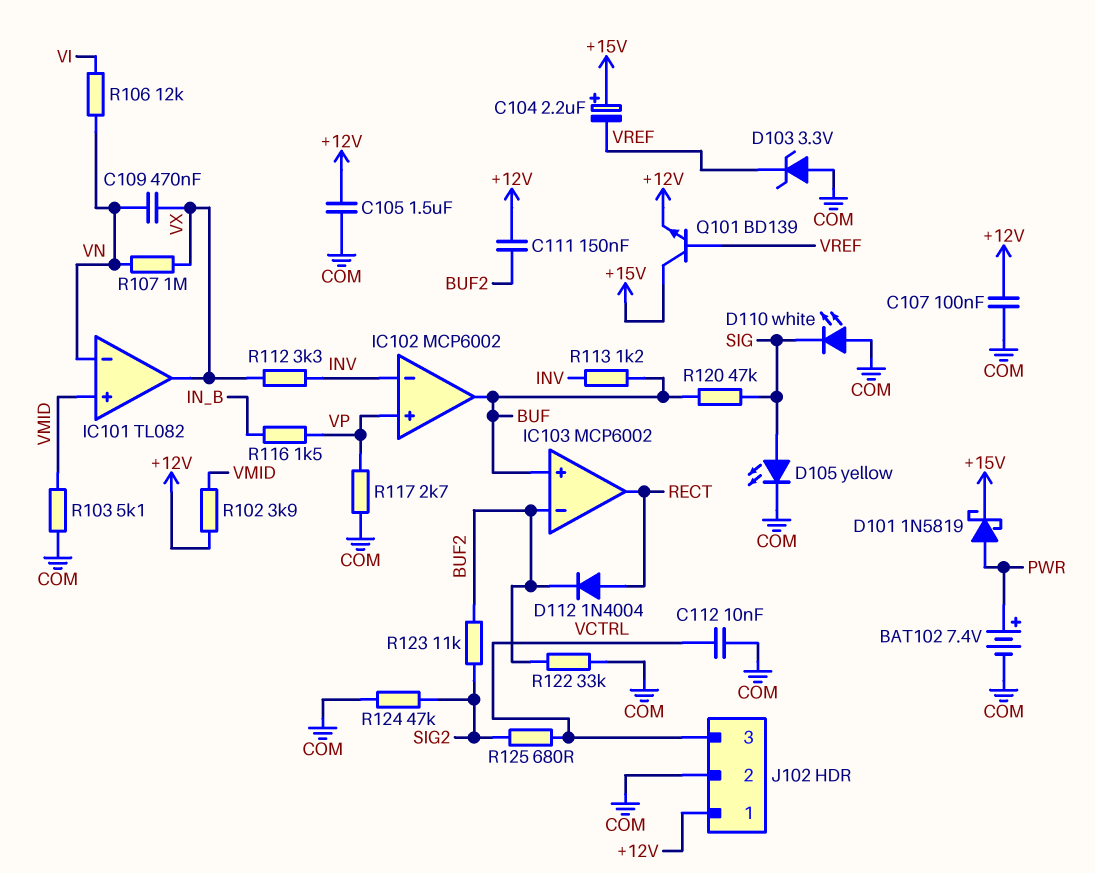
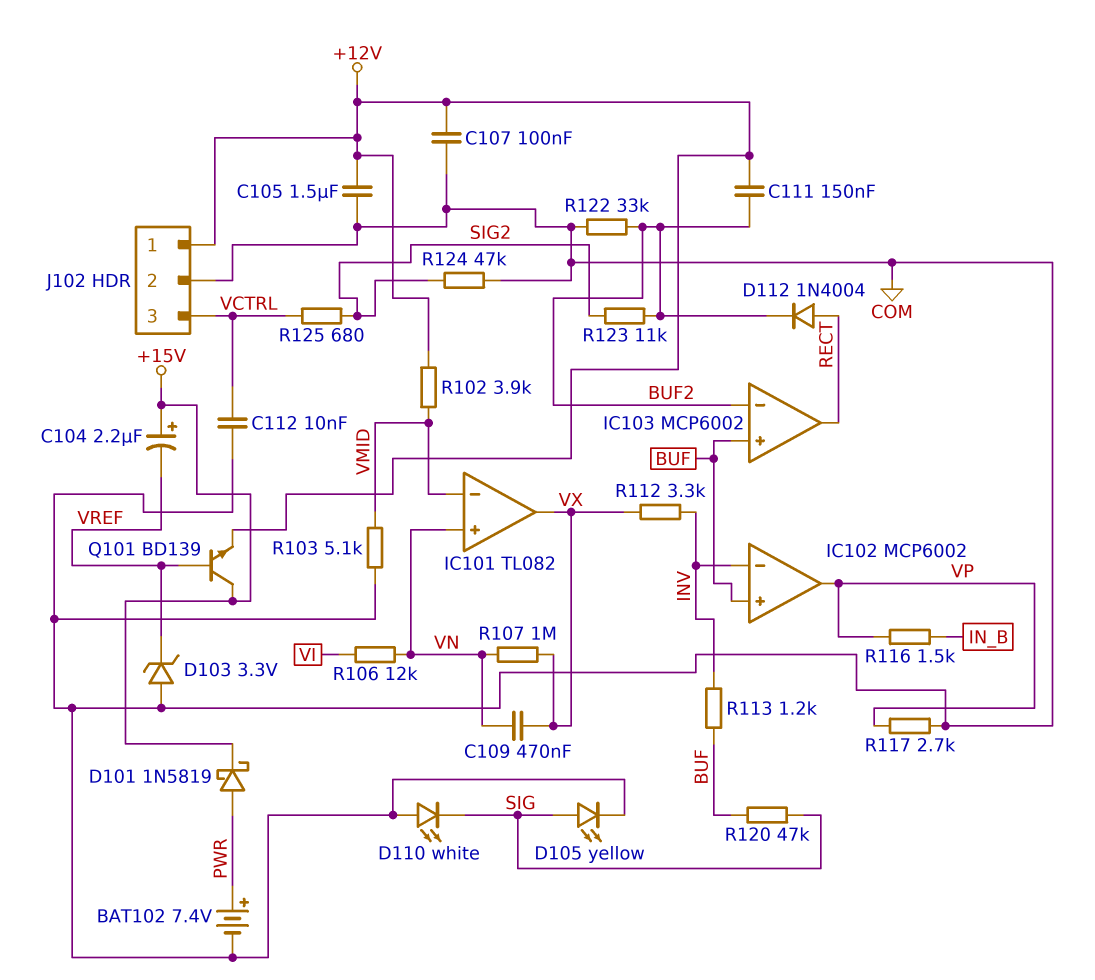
IC101 pin in+: VMID -> VN
IC101 pin in-: VN -> VMID
IC102 pin in+: VP -> BUF
IC102 pin out: BUF -> VP

